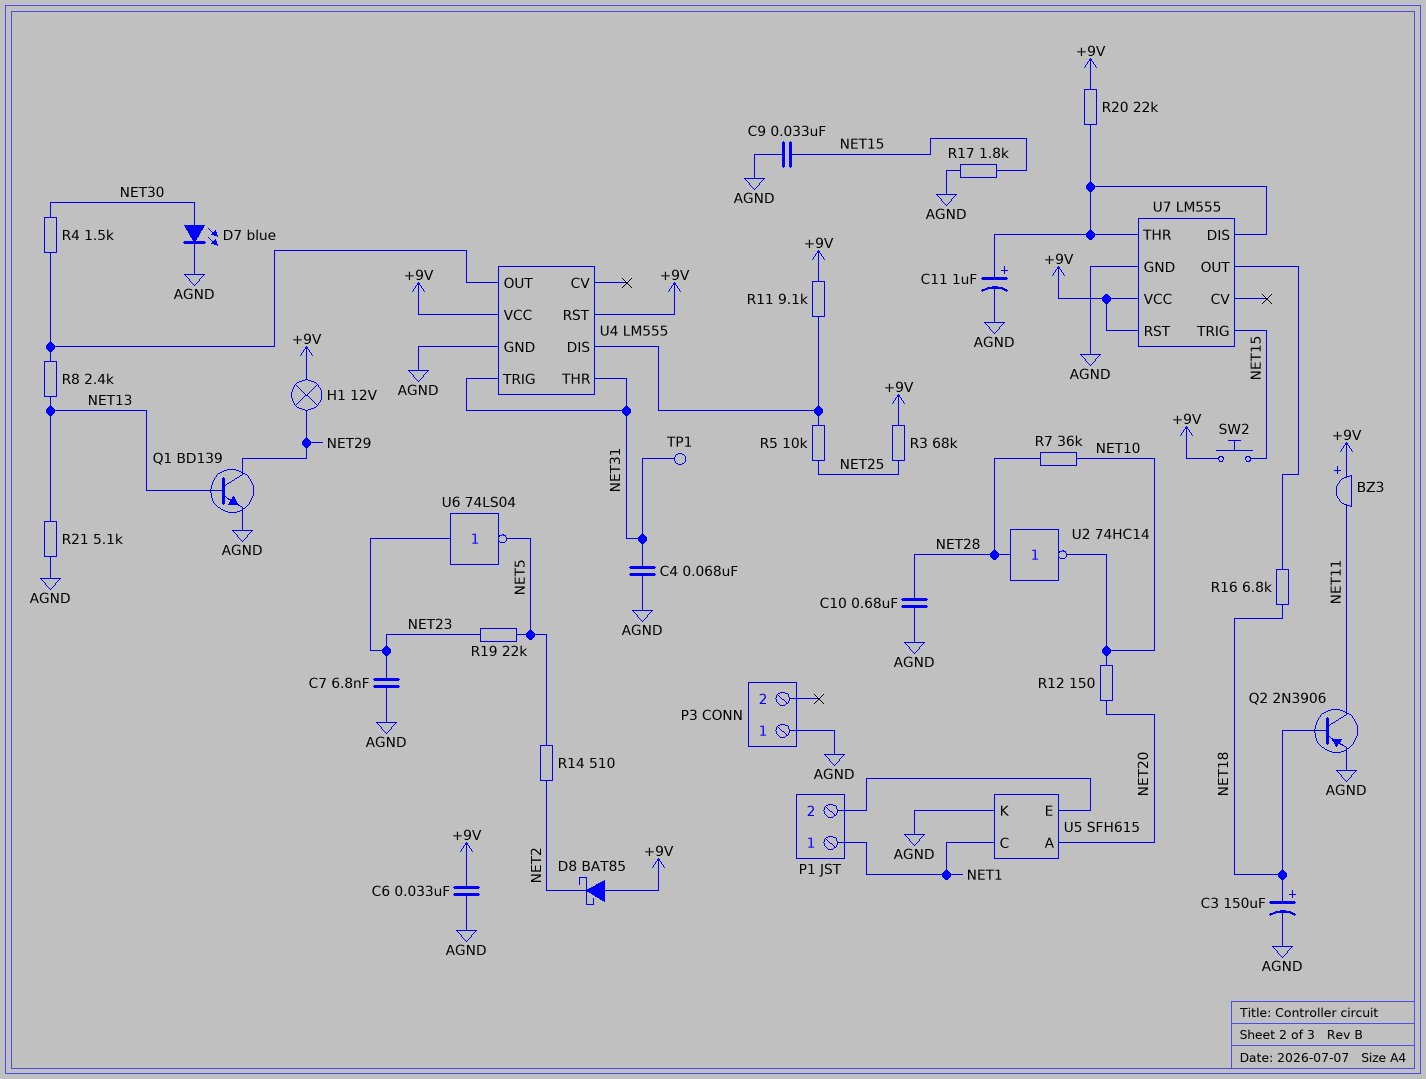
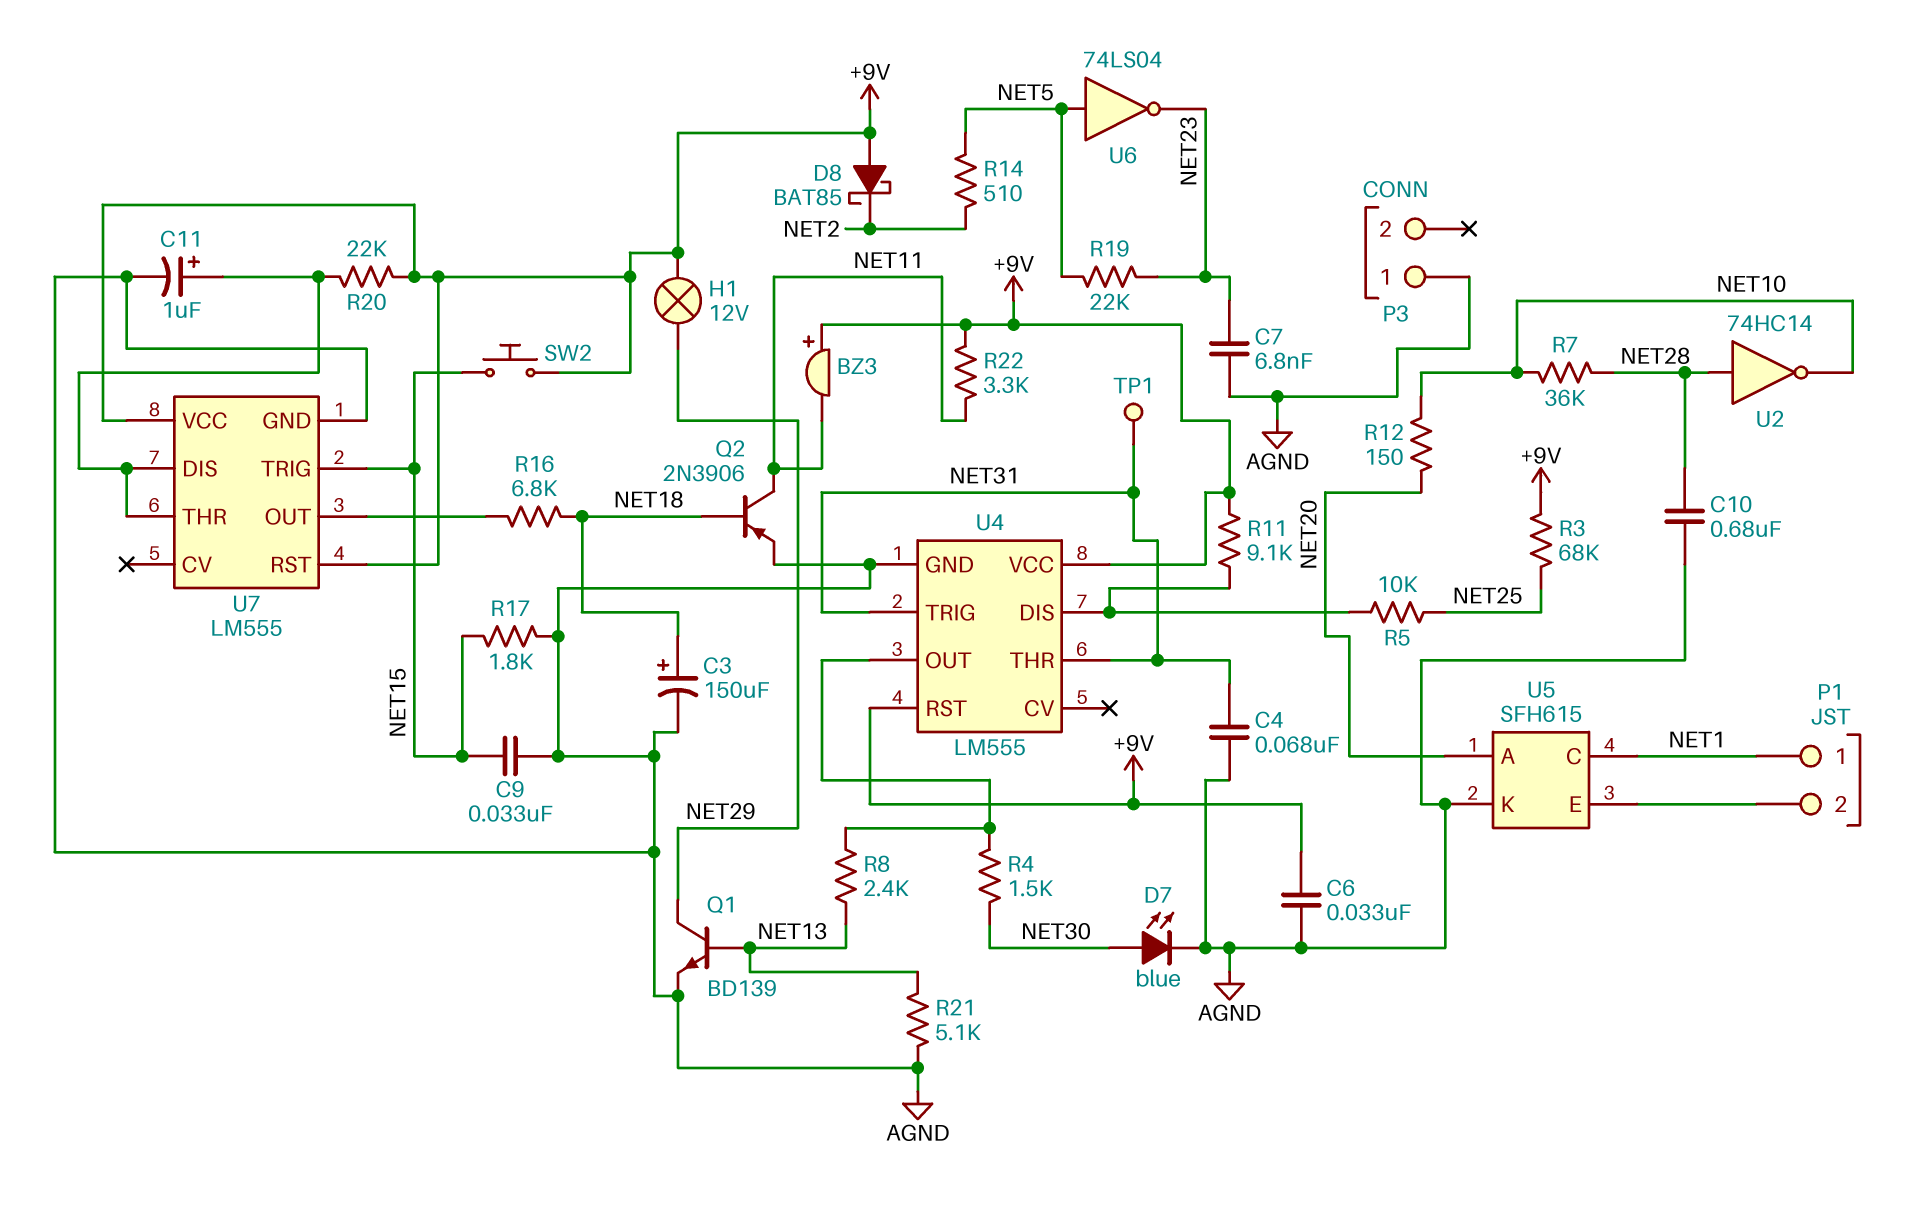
R22: none -> 3.3k (+9V, NET11)
U6: NOT 74LS04 (in NET23, out NET5) -> NOT 74LS04 (in NET5, out NET23)

